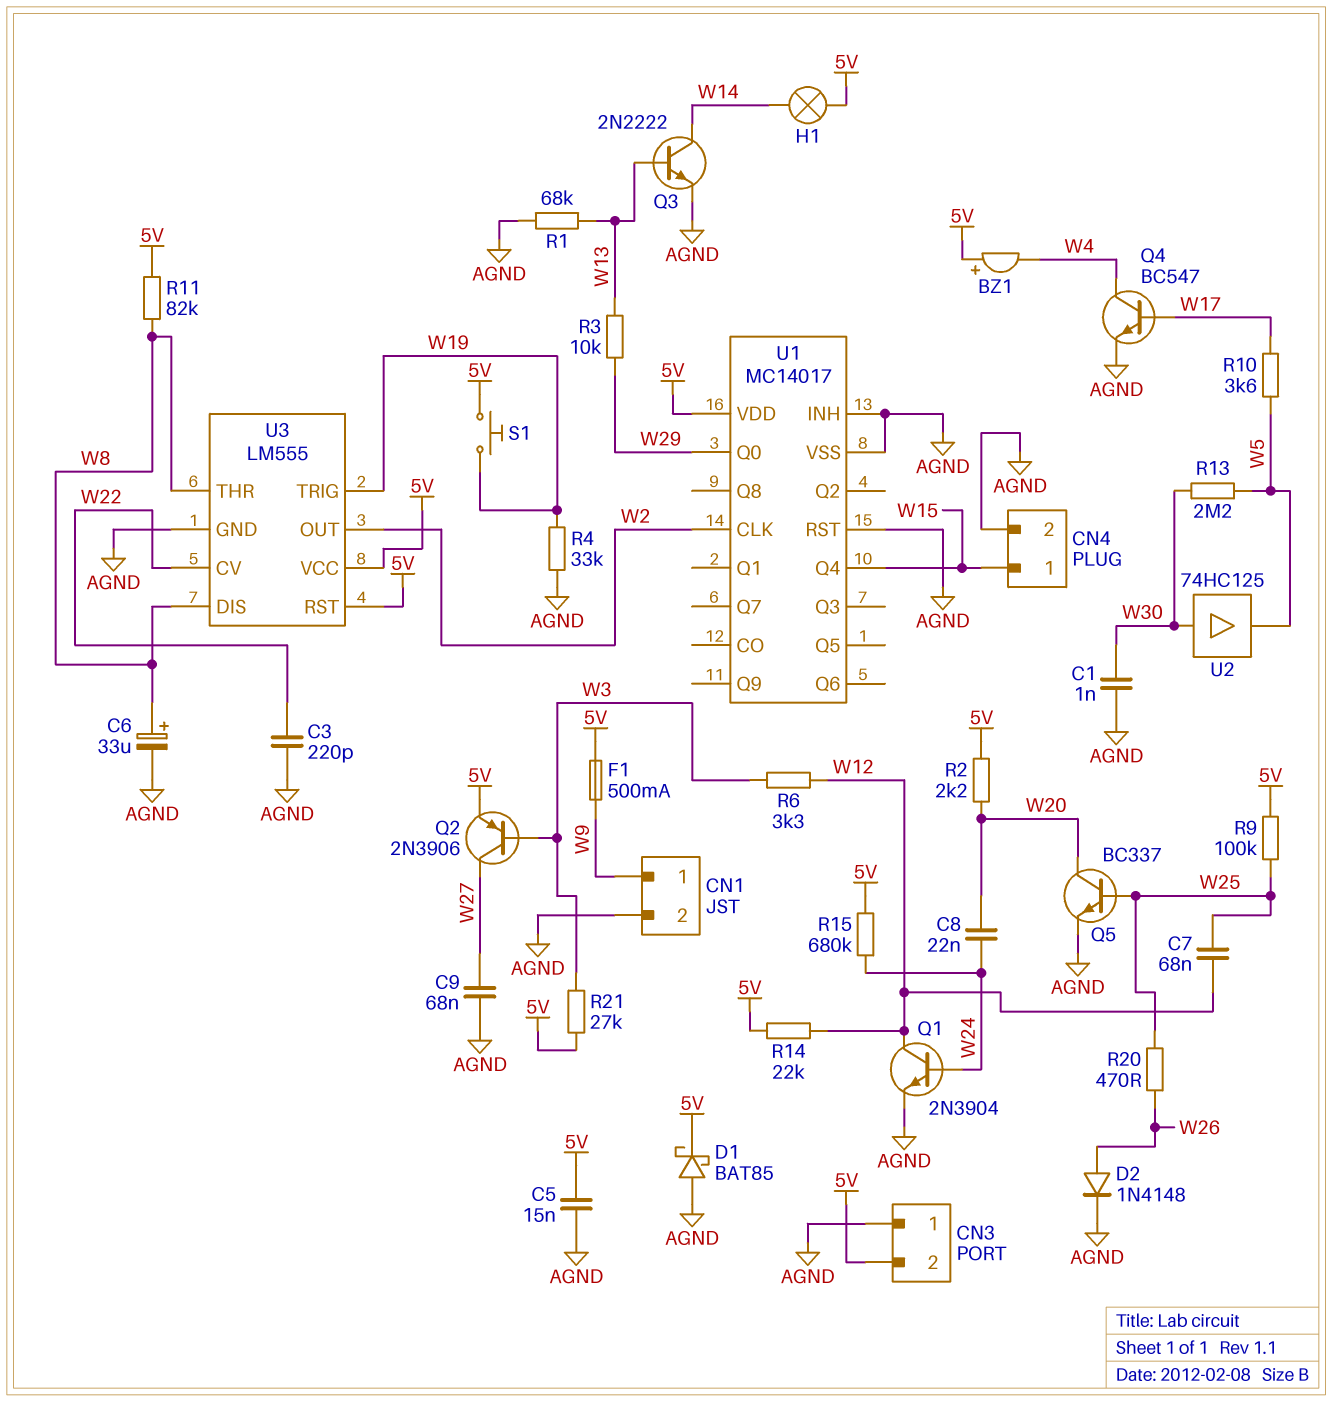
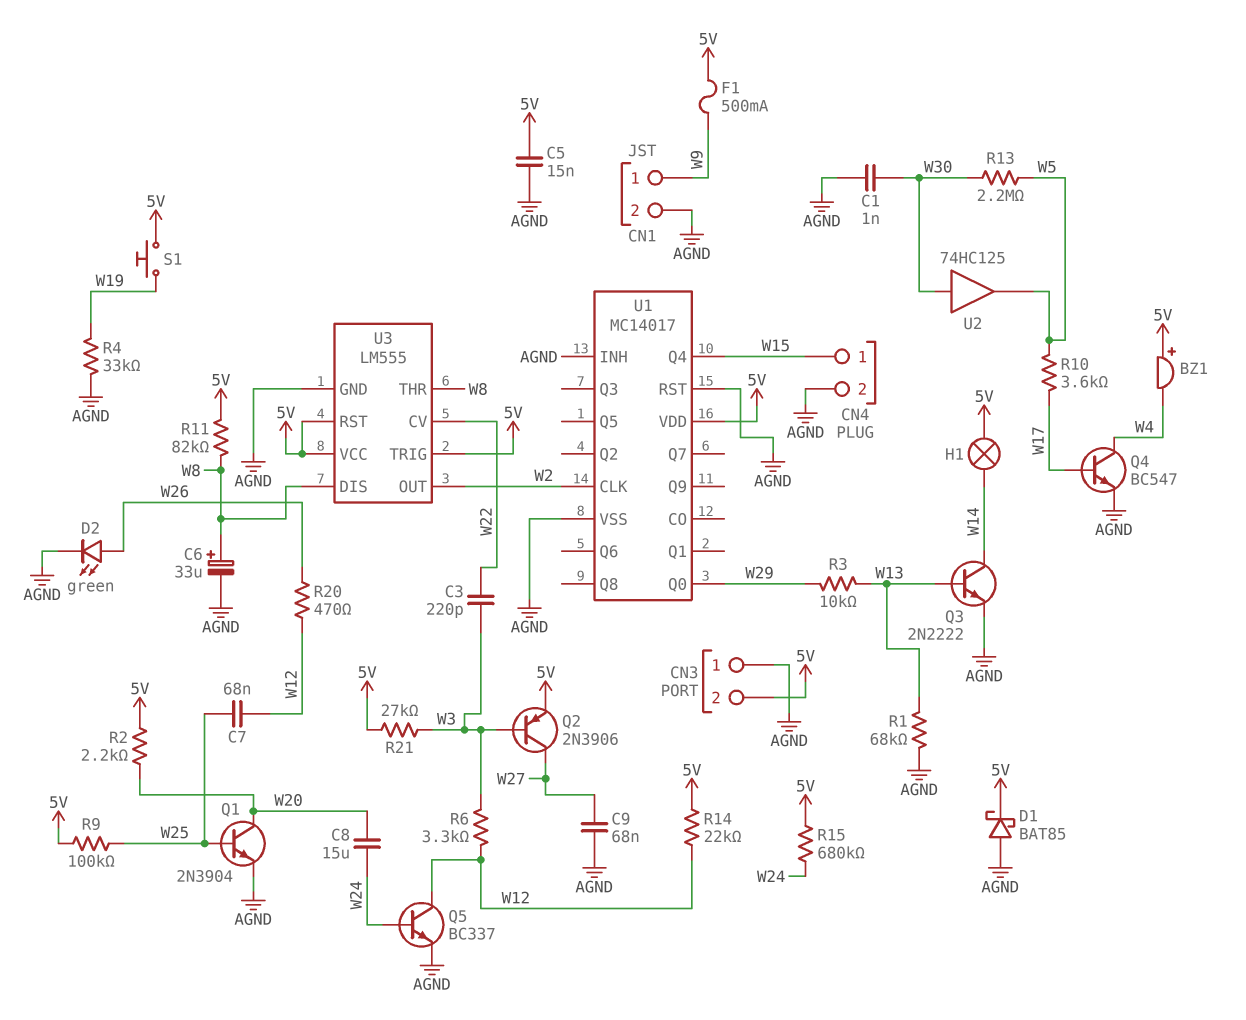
C3: 220pF (AGND, W22) -> 220pF (W3, W22)
C8: 22nF (W20, W24) -> 15uF (W20, W24)
D2: diode 1N4148 (A W26, K AGND) -> LED green (A W26, K AGND)
Q1: NPN 2N3904 (B W24, C W12, E AGND) -> NPN 2N3904 (B W25, C W20, E AGND)
Q5: NPN BC337 (B W25, C W20, E AGND) -> NPN BC337 (B W24, C W12, E AGND)
R20: 470 (W25, W26) -> 470 (W12, W26)
U3 pin TRIG: W19 -> 5V

